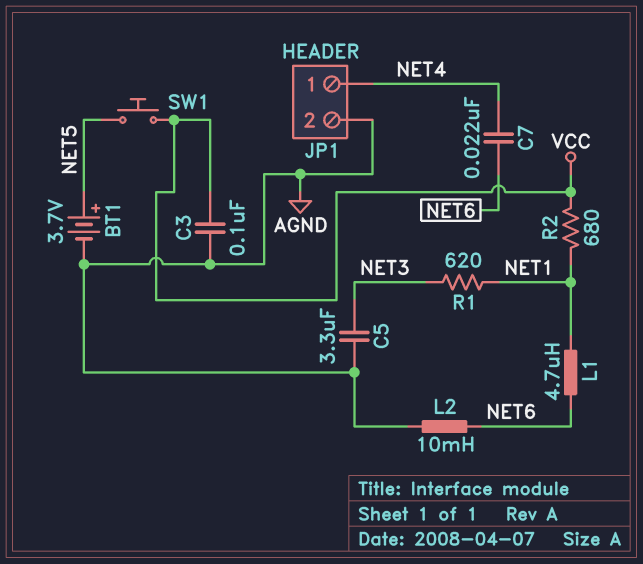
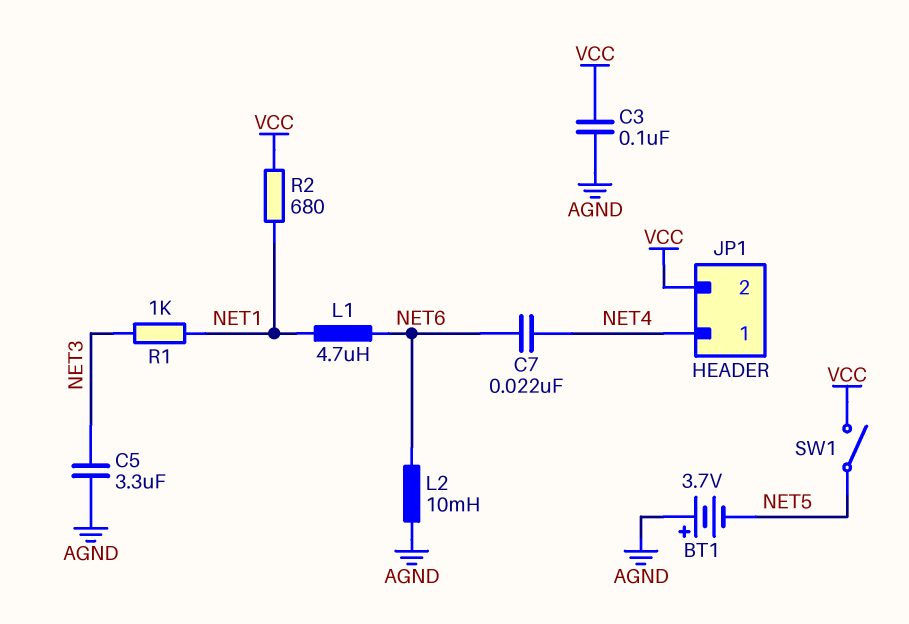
BT1: 3.7V (plus NET5, minus AGND) -> 3.7V (plus AGND, minus NET5)
JP1 pin 2: AGND -> VCC
R1: 620 (NET1, NET3) -> 1k (NET1, NET3)
SW1: button (NET5, VCC) -> switch (NET5, VCC)

